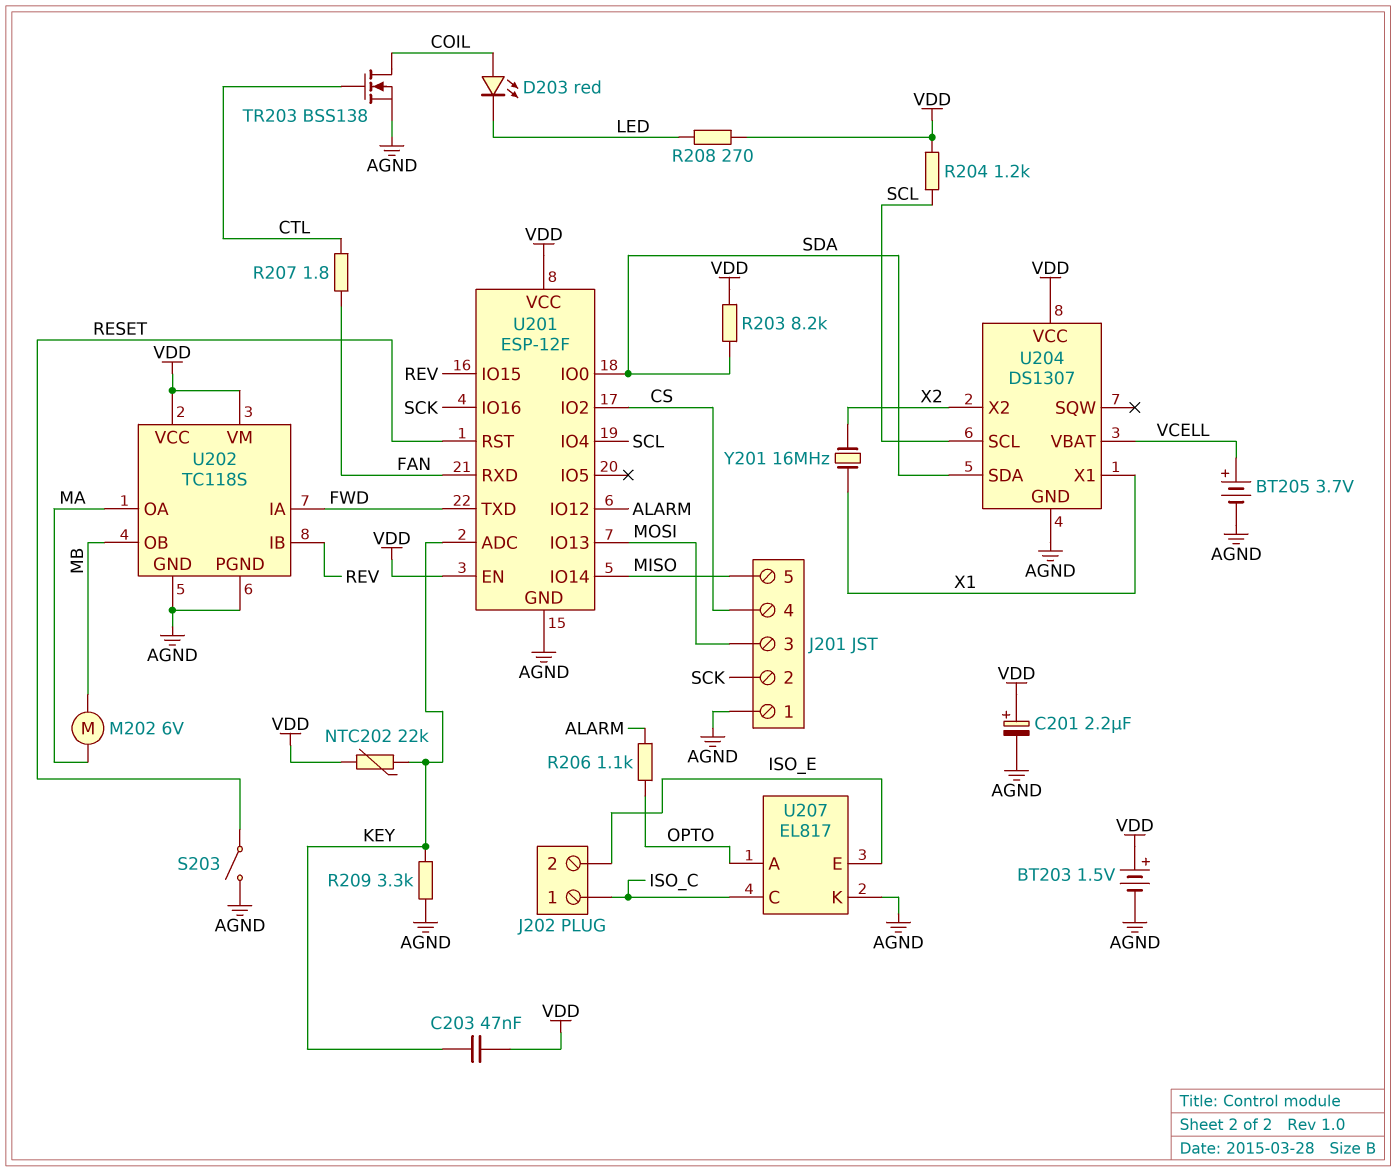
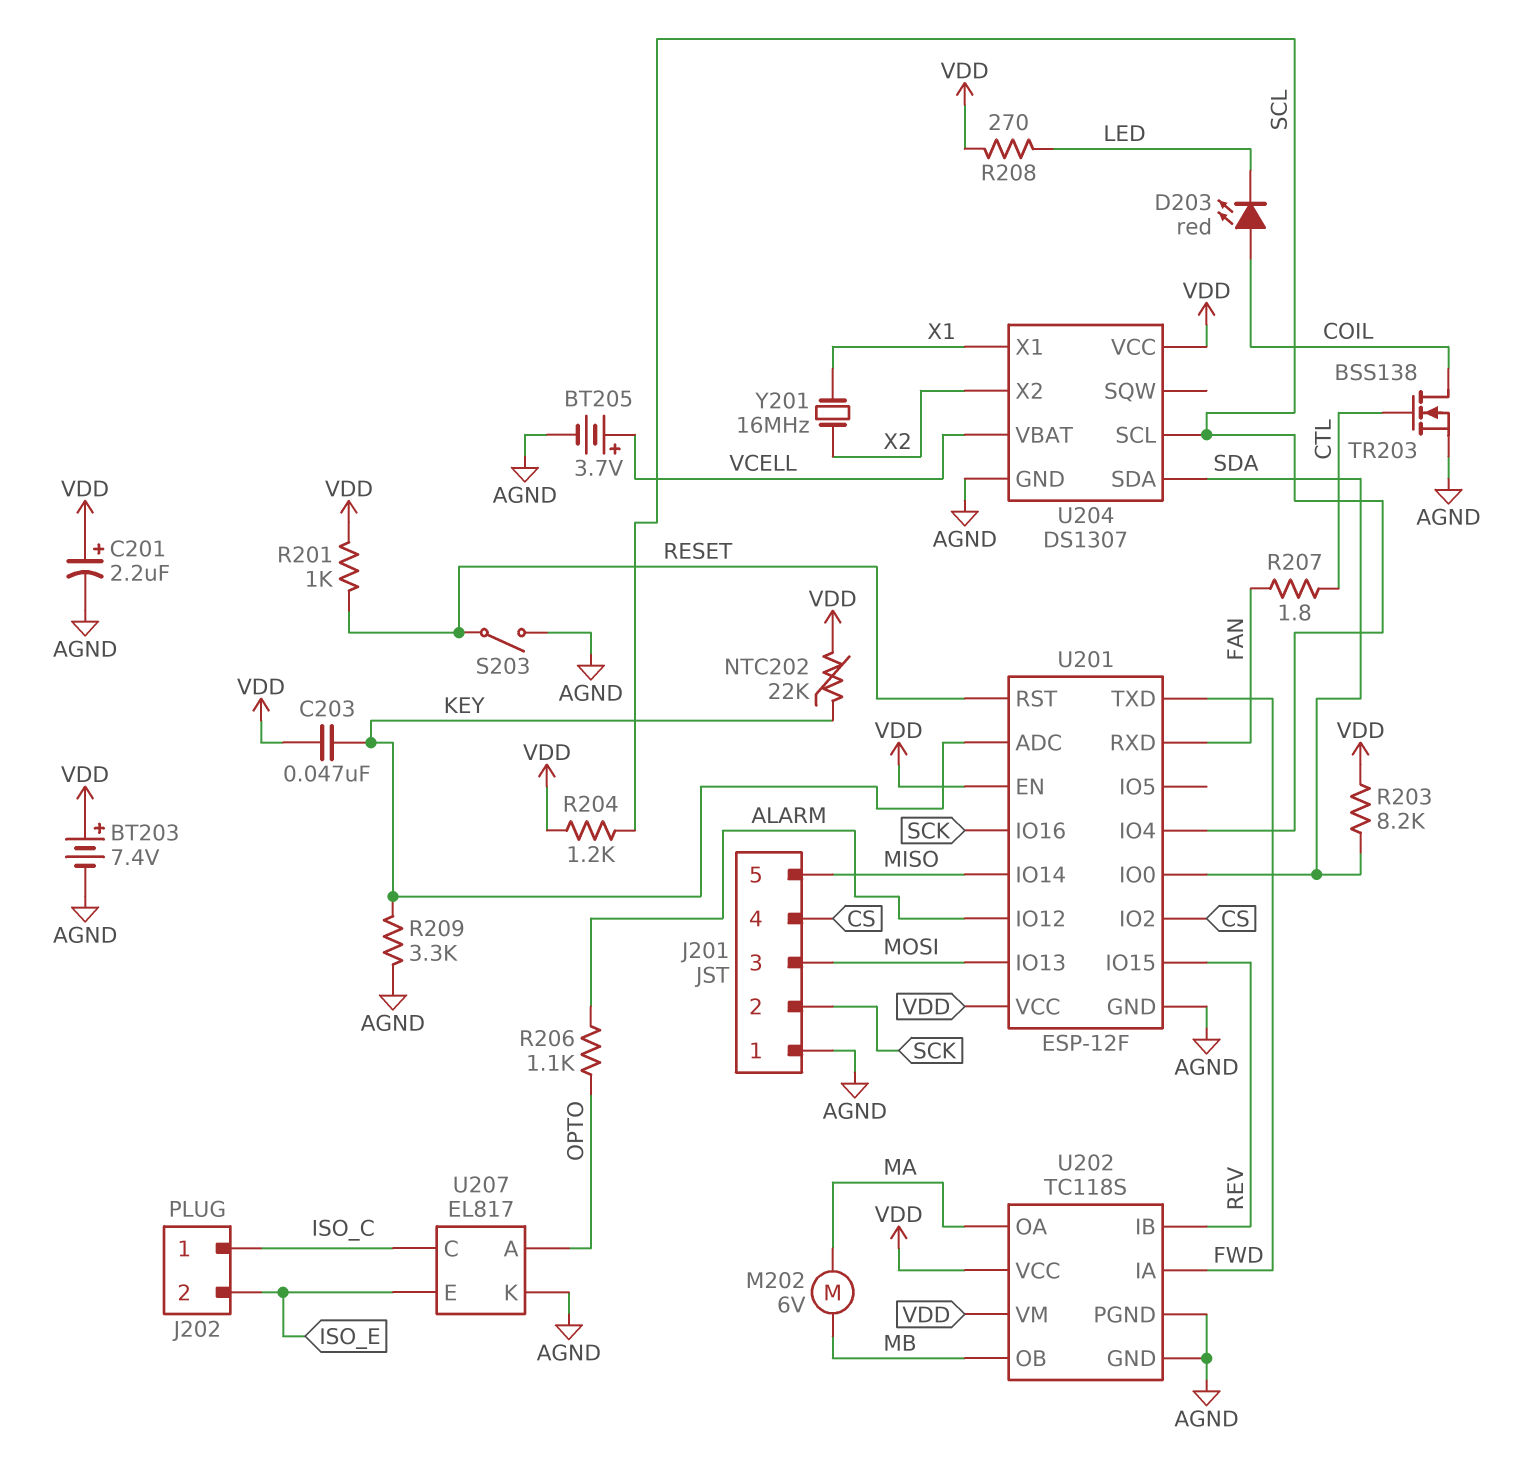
BT203: 1.5V (plus VDD, minus AGND) -> 7.4V (plus VDD, minus AGND)
R201: none -> 1k (RESET, VDD)

